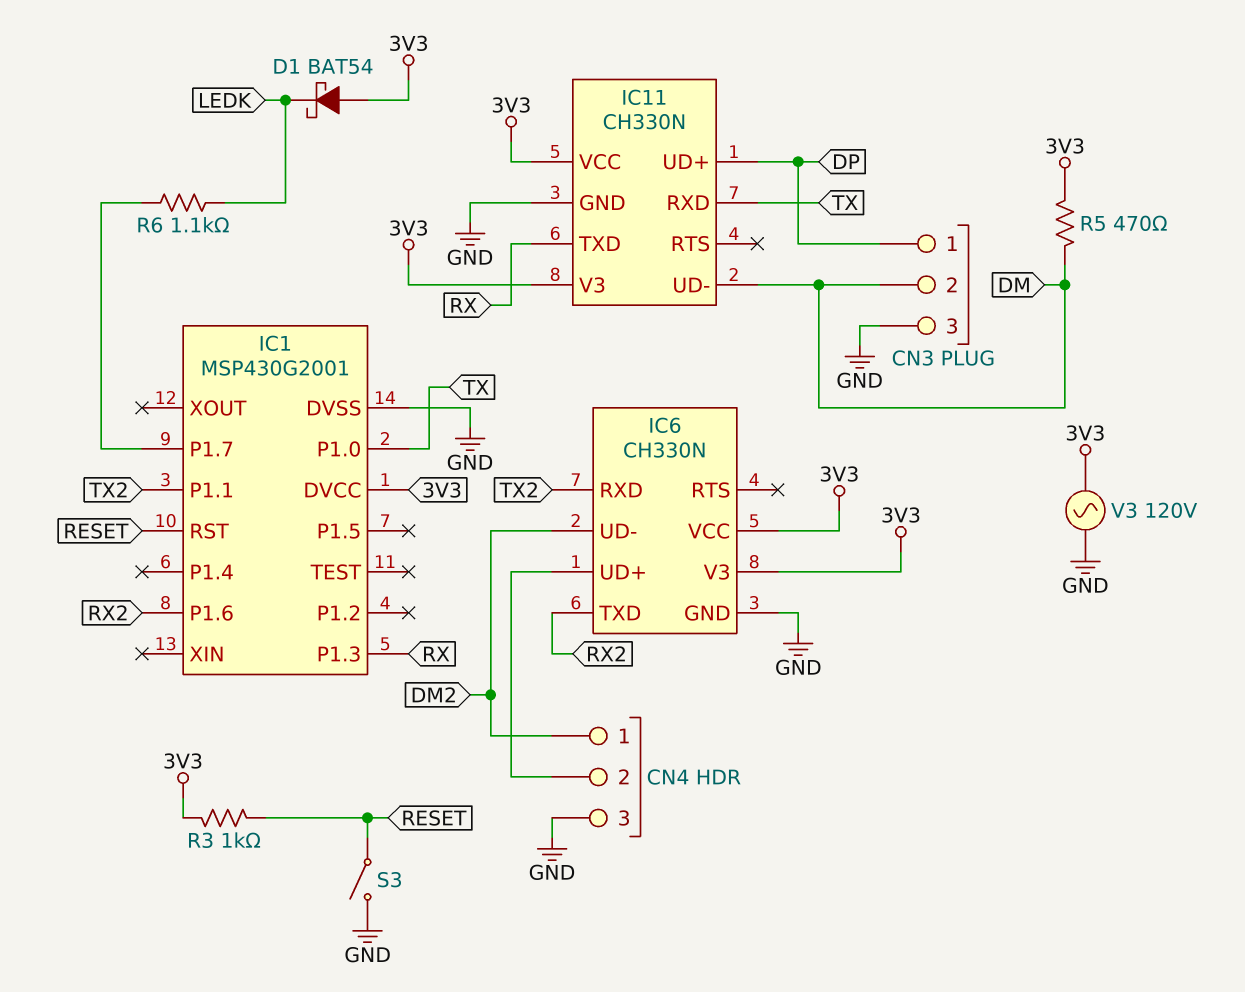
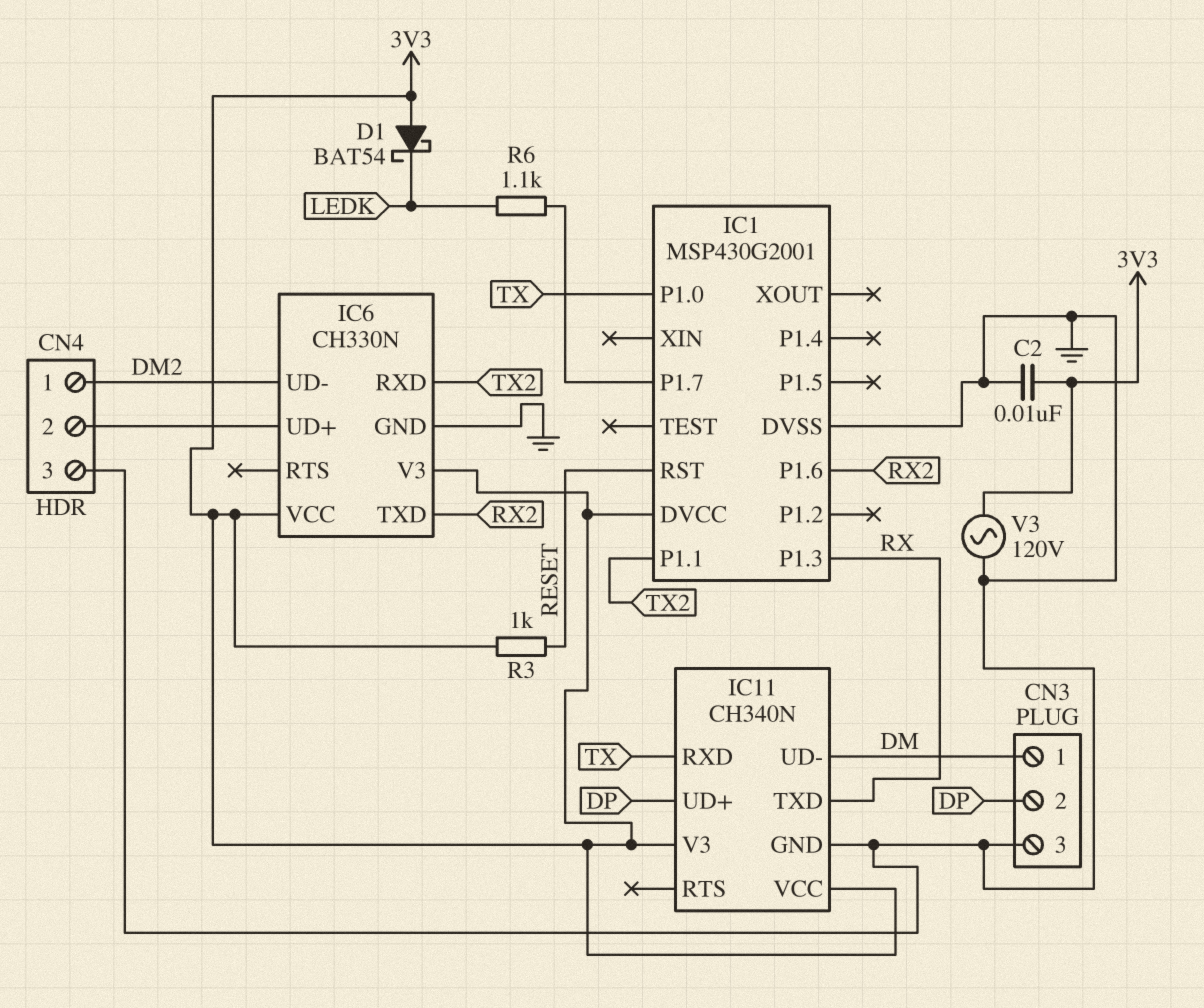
C2: none -> 10nF (3V3, GND)
CN3 pin 1: DP -> DM
CN3 pin 2: DM -> DP
IC11: CH330N -> CH340N
R5: 470 (3V3, DM) -> none
S3: switch (GND, RESET) -> none

